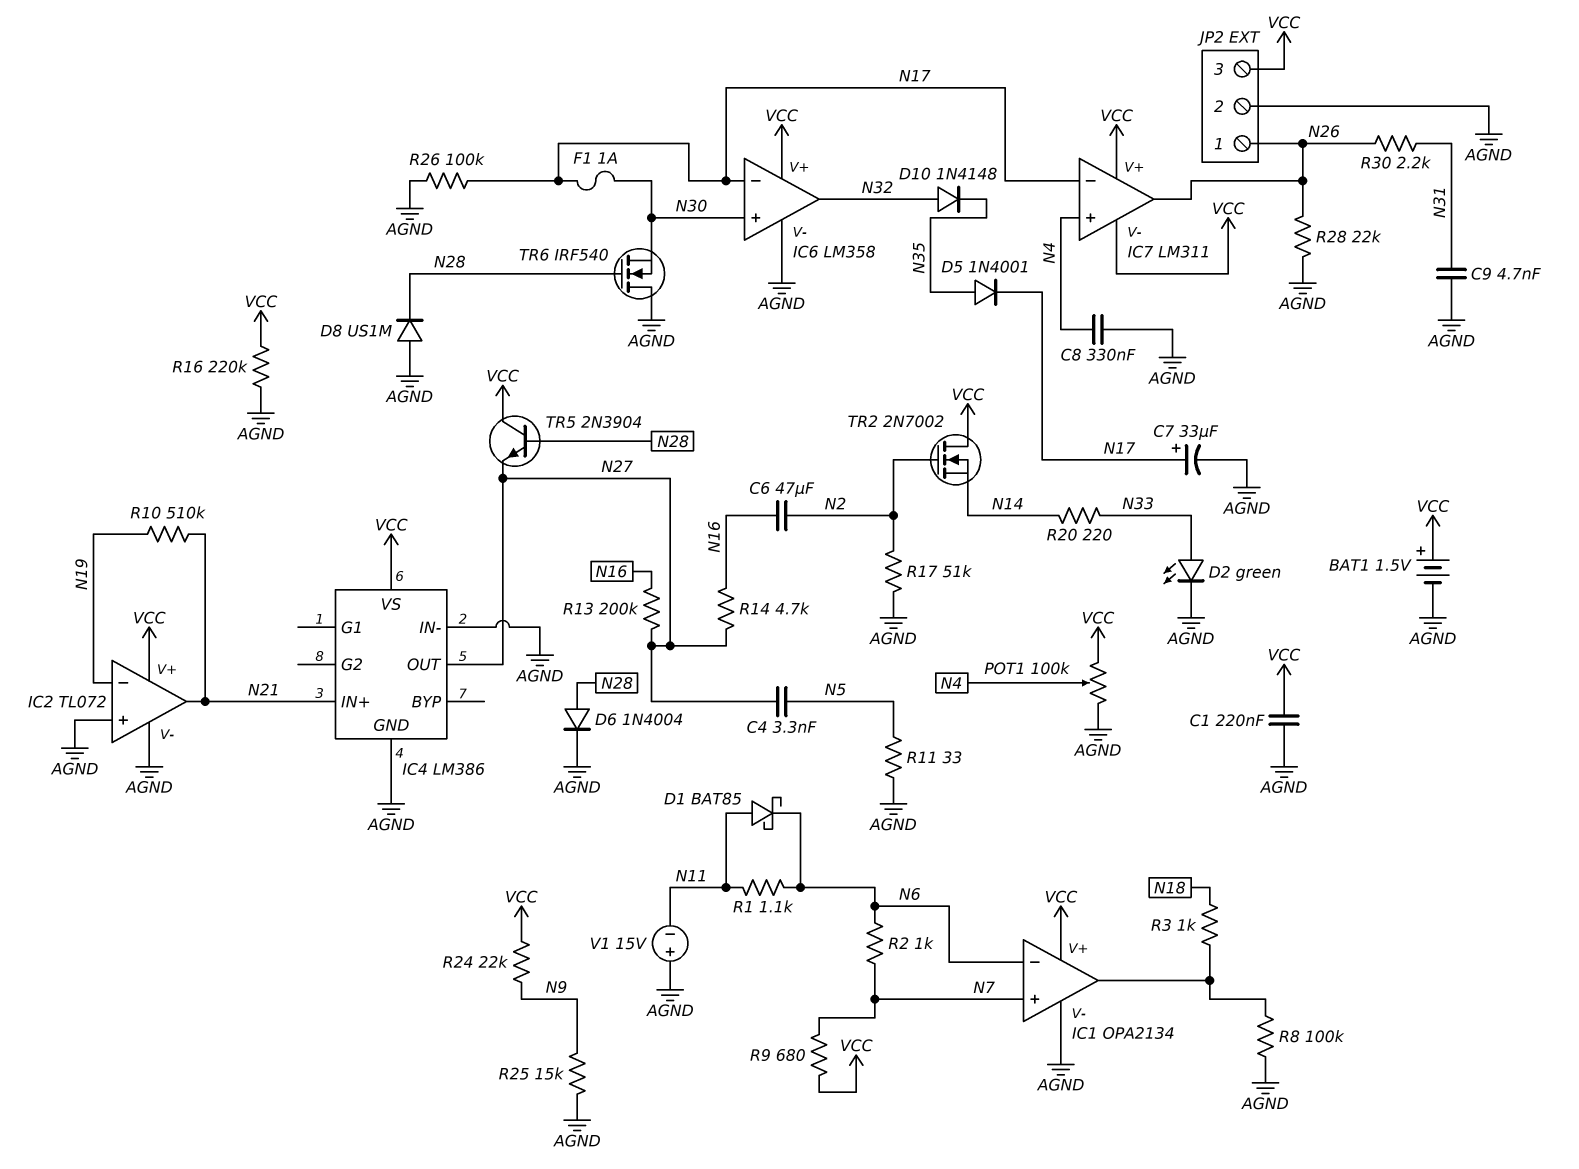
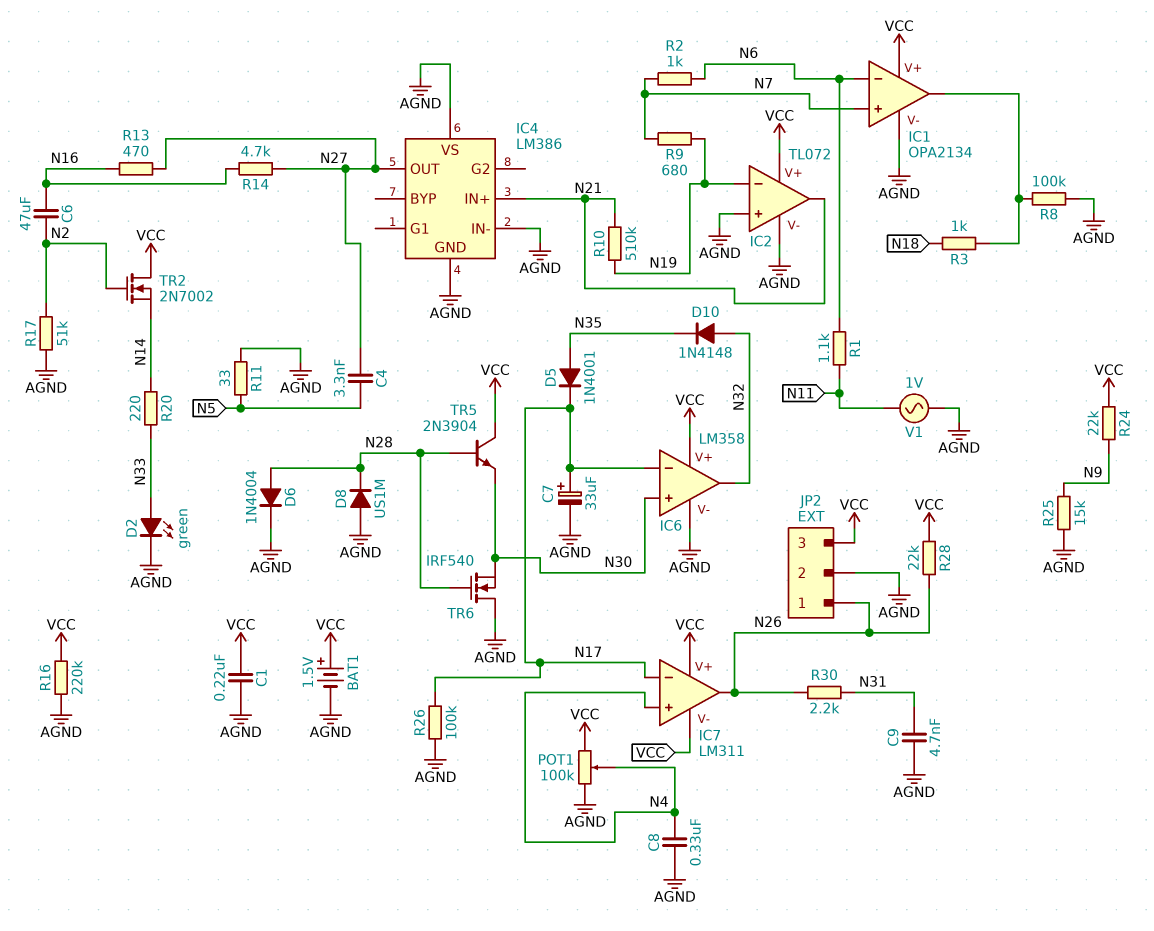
D1: schottky BAT85 (A N11, K N6) -> none
F1: 1A (N17, N30) -> none
IC4 pin VS: VCC -> AGND
R9: 680 (N7, VCC) -> 680 (N7, N19)
R13: 200k (N16, N27) -> 470 (N16, N27)
R28: 22k (AGND, N26) -> 22k (N26, VCC)
TR5: NPN 2N3904 (B N28, C VCC, E N27) -> NPN 2N3904 (B N28, C VCC, E N30)
V1: 15V (plus AGND, minus N11) -> AC 1V (AGND, N11)

